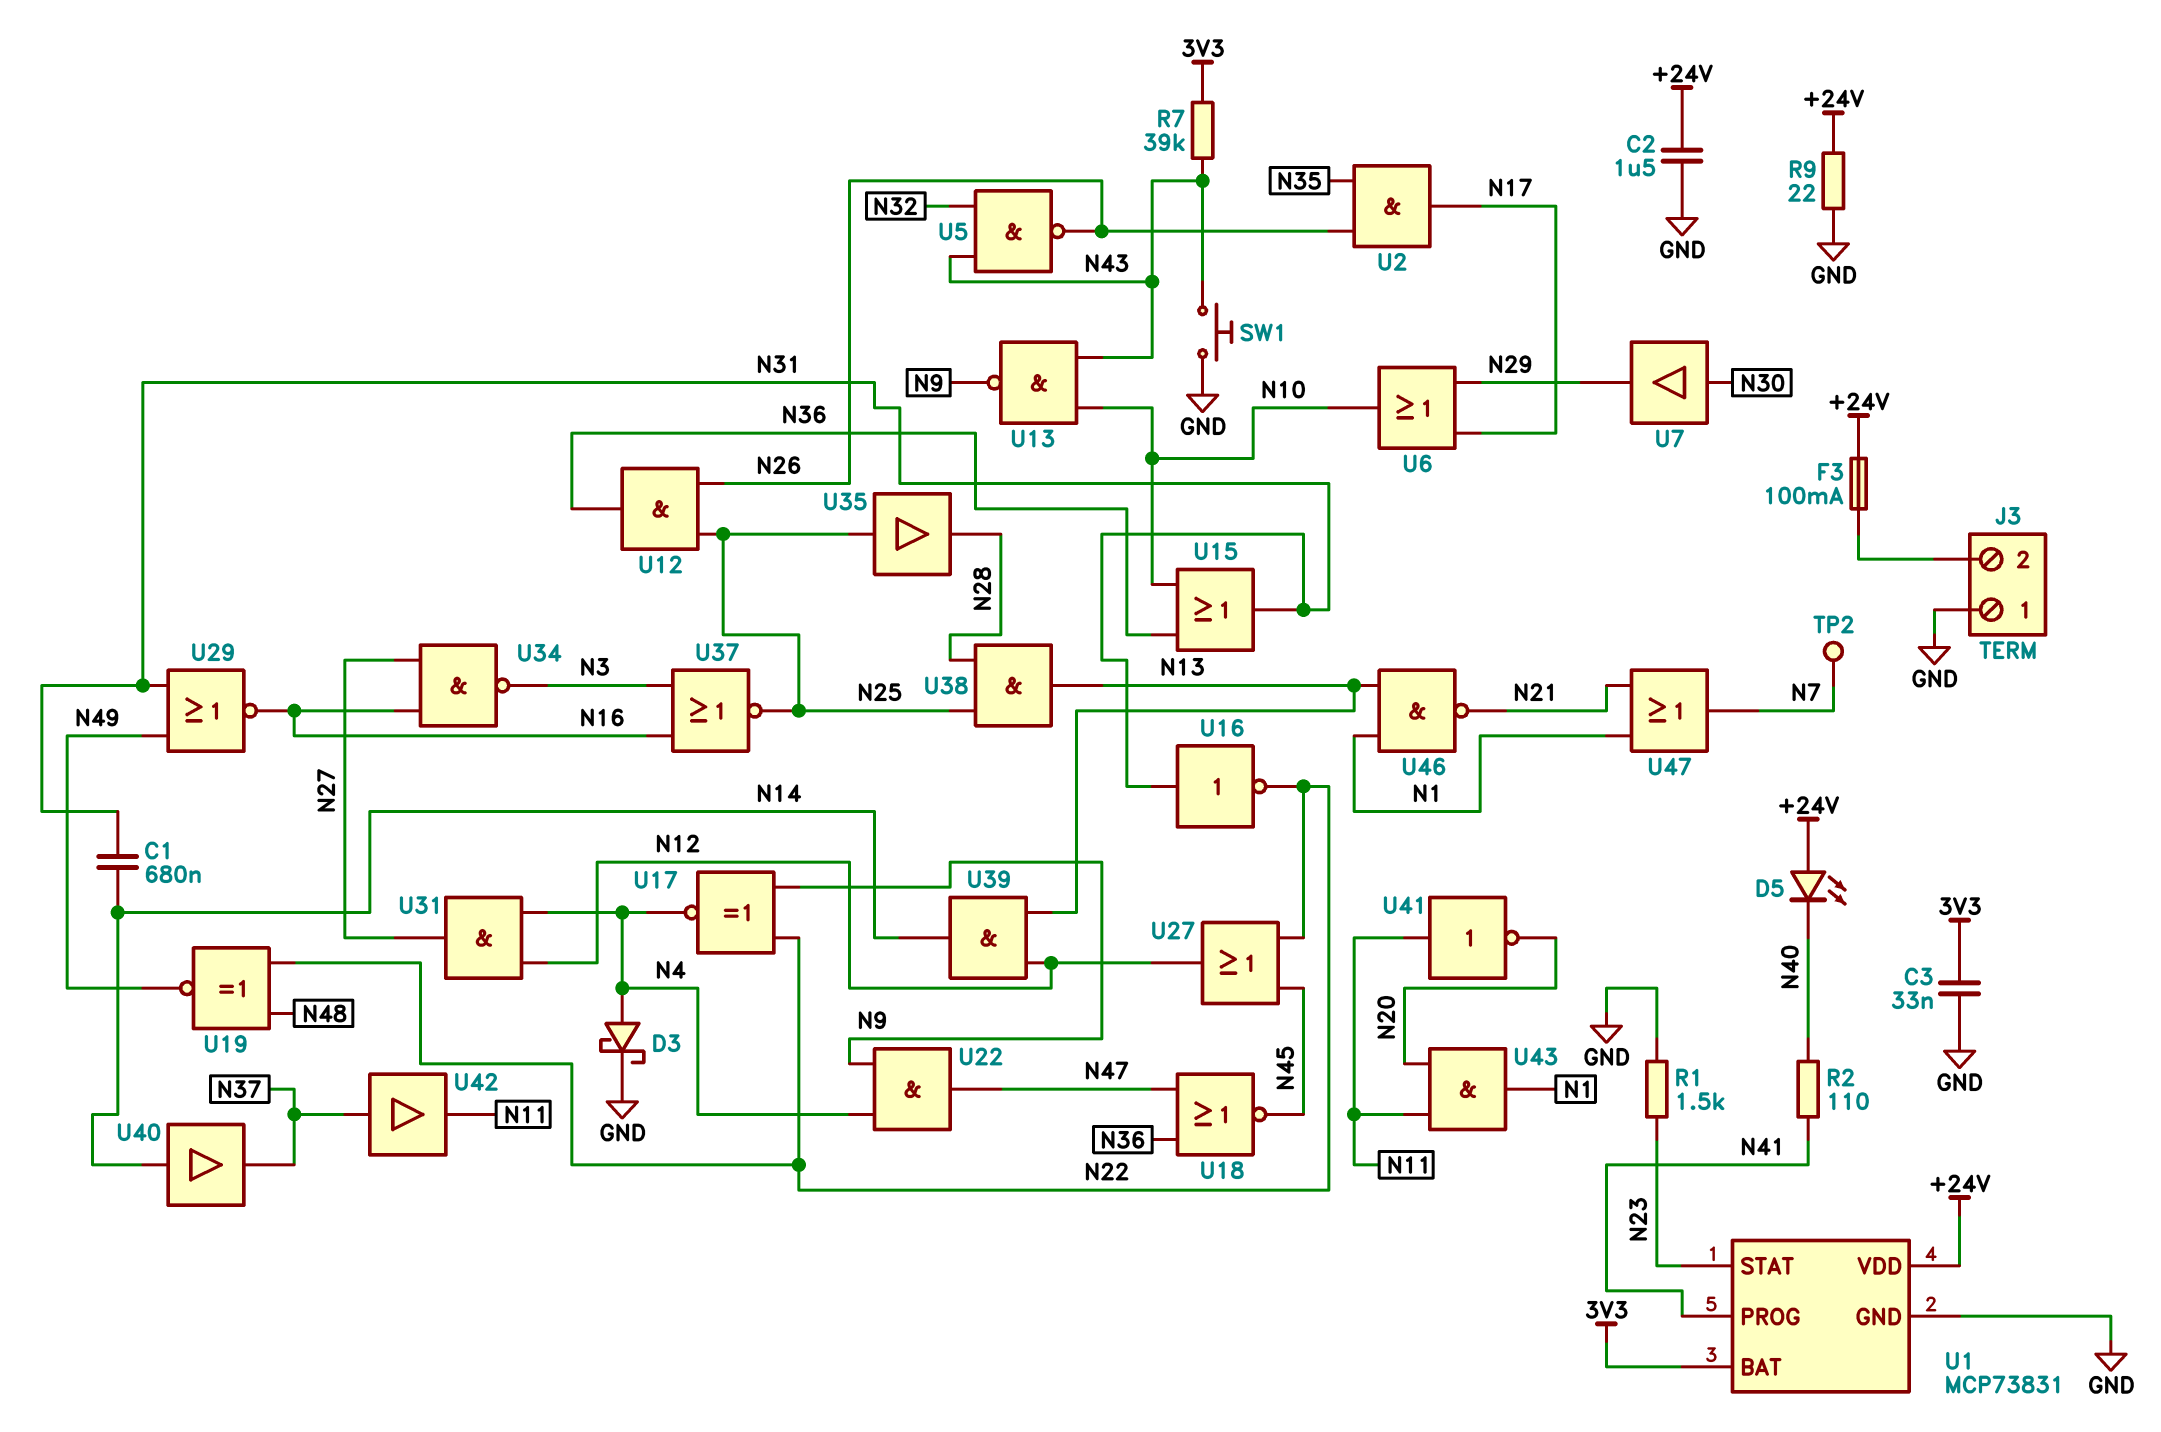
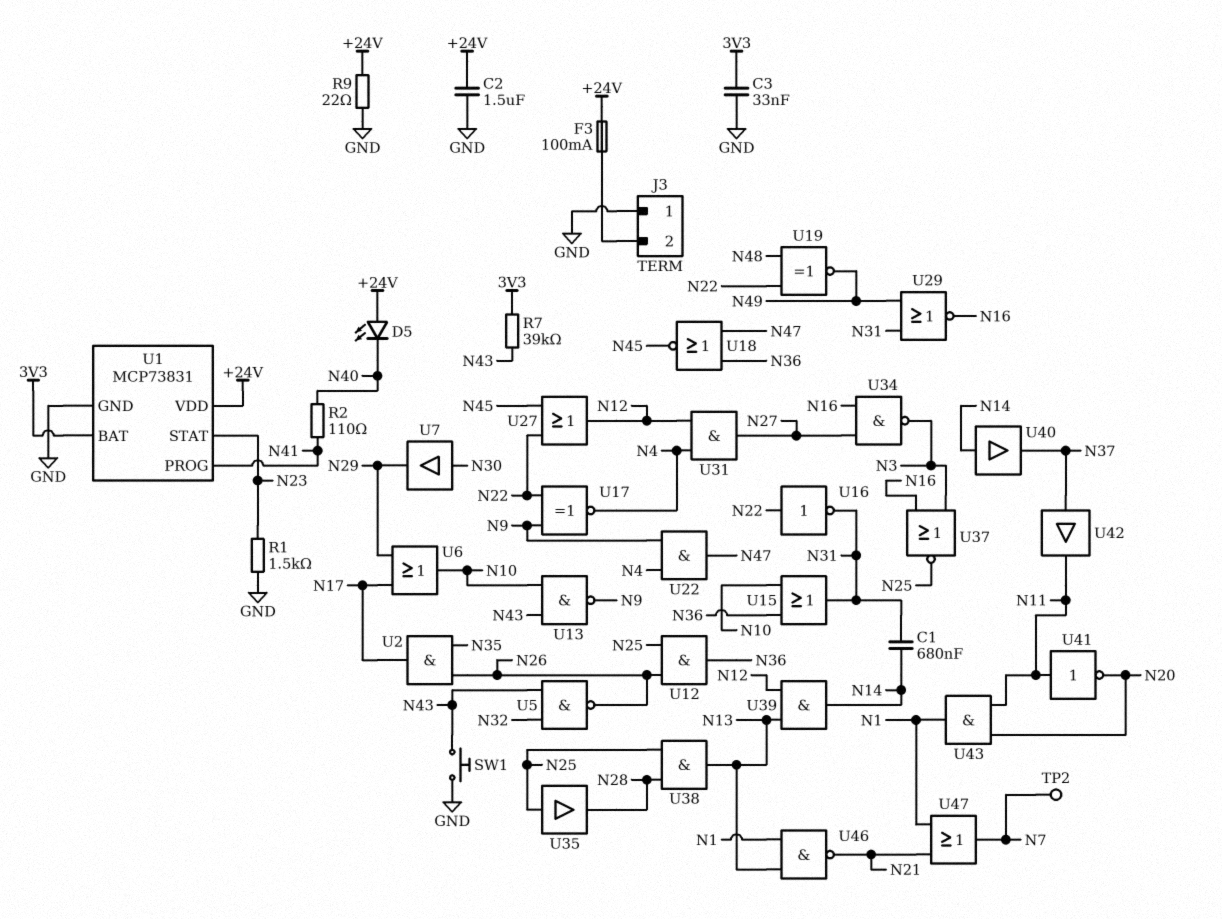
D3: schottky (A N4, K GND) -> none
U16: NOT (in N31, out N22) -> NOT (in N22, out N31)

